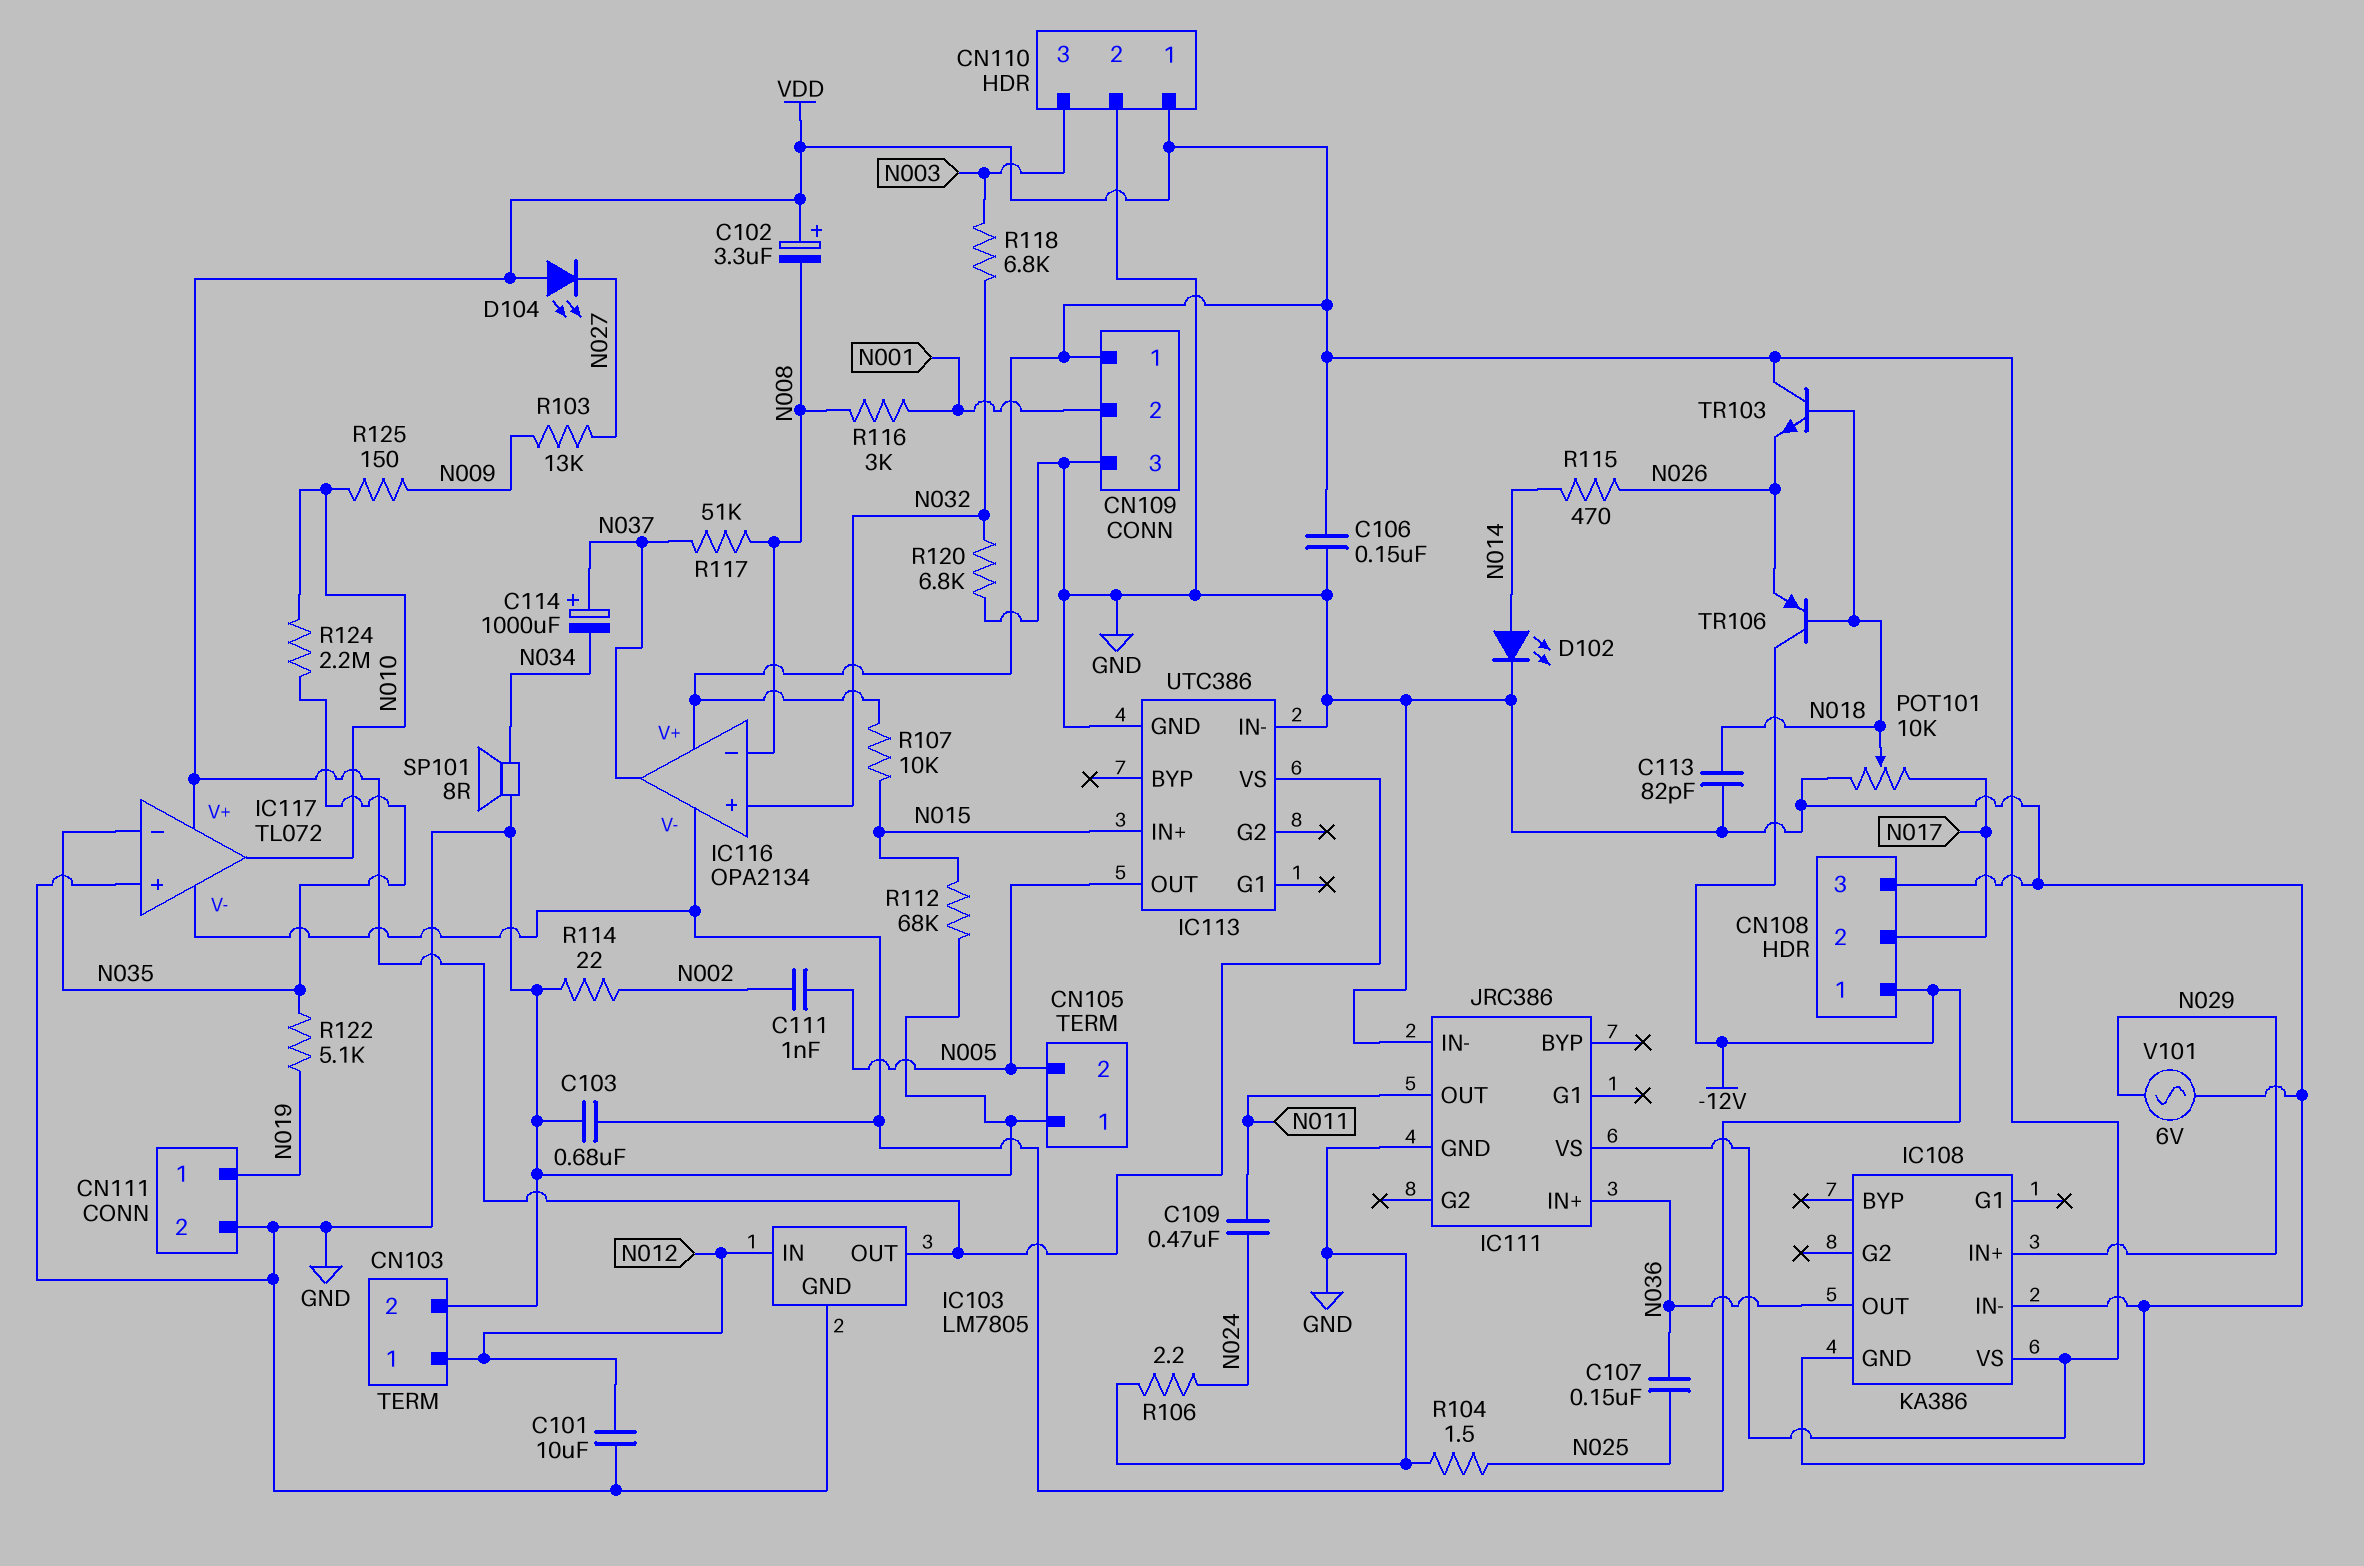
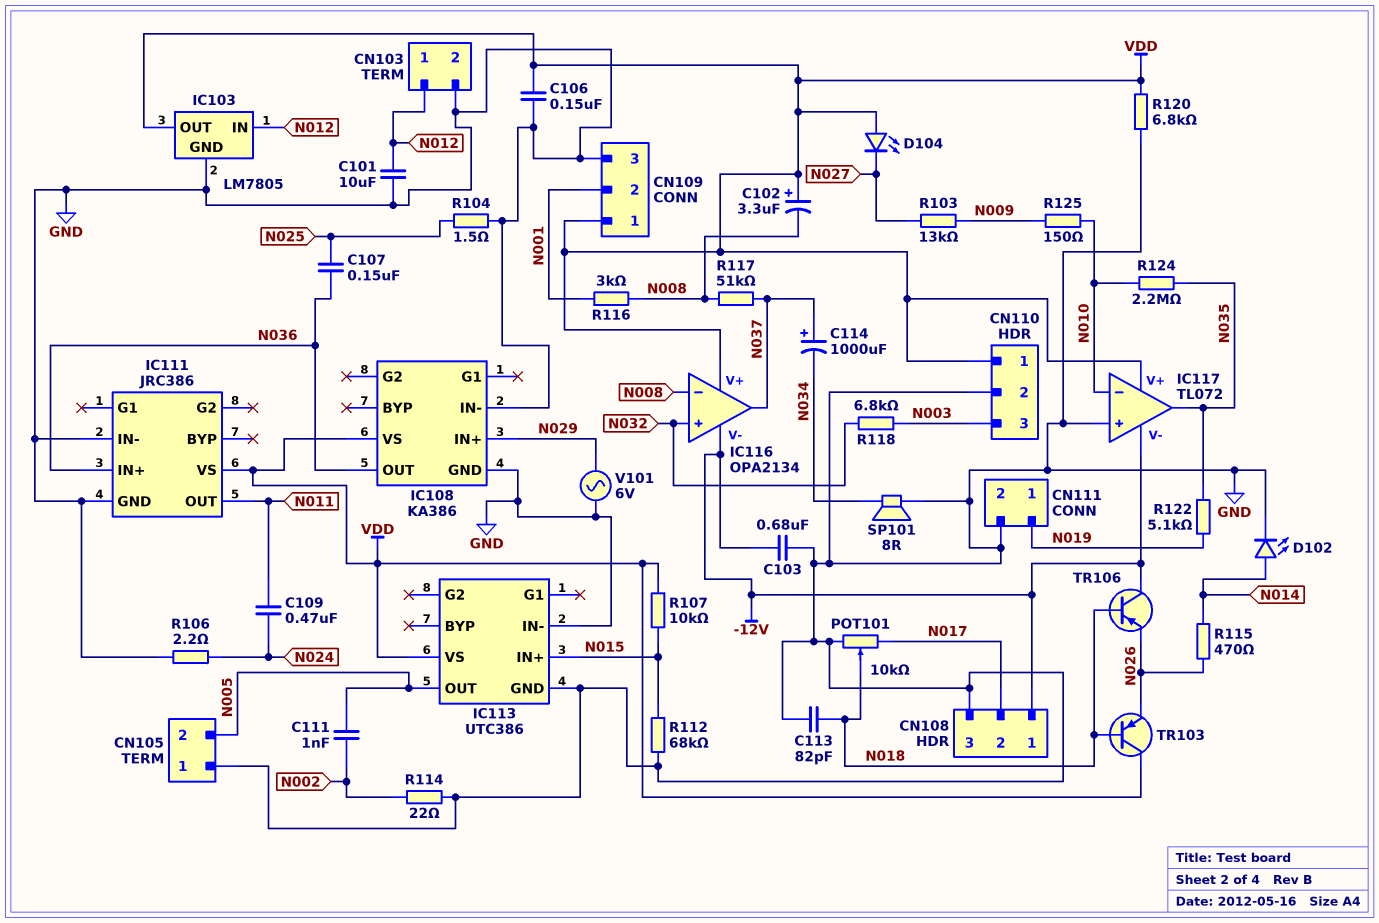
IC117 pin in-: N035 -> N010
IC117 pin out: N010 -> N035
R120: 6.8k (GND, N032) -> 6.8k (GND, VDD)
TR103: NPN (B N018, C VDD, E N026) -> PNP (B N018, C VDD, E N026)

